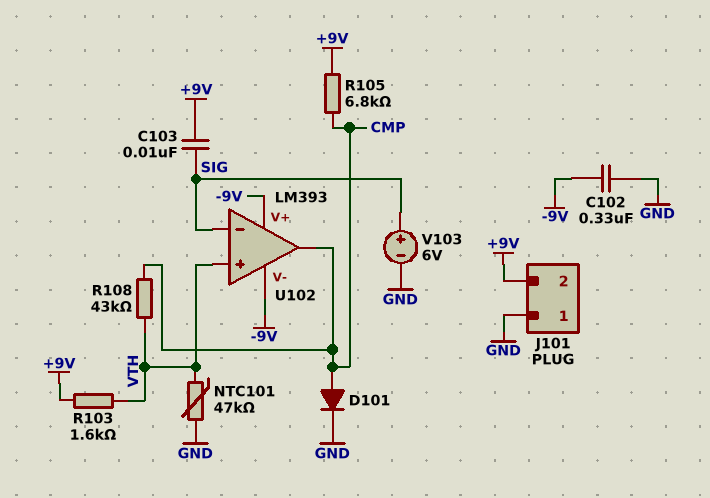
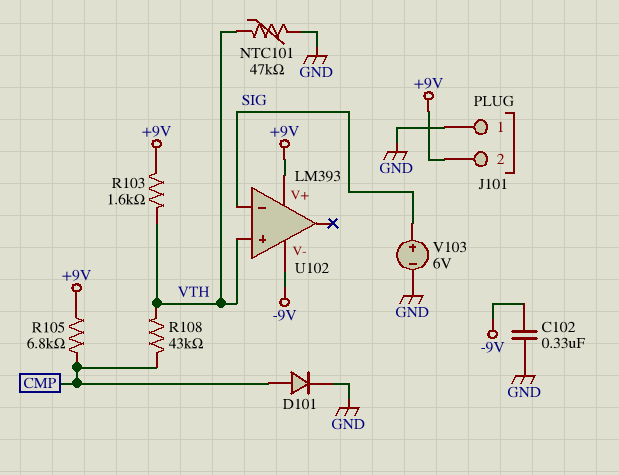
C103: 10nF (+9V, SIG) -> none
U102 pin V+: -9V -> +9V
U102 pin out: CMP -> none

